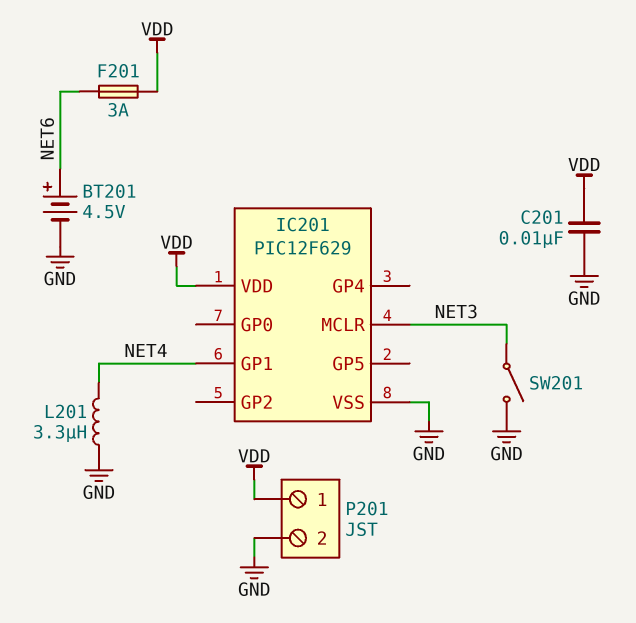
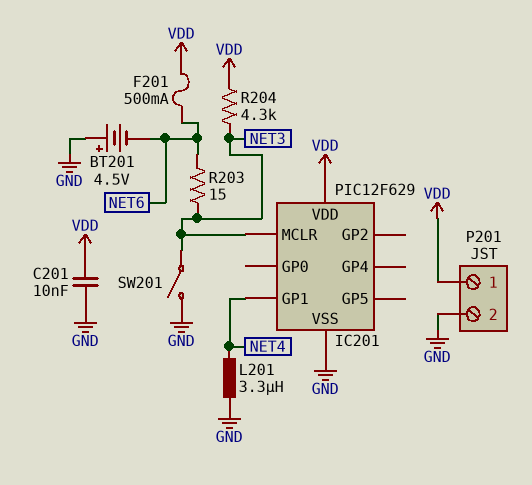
BT201: 4.5V (plus NET6, minus GND) -> 4.5V (plus GND, minus NET6)
F201: 3A (NET6, VDD) -> 500mA (NET6, VDD)
R203: none -> 15 (NET3, NET6)
R204: none -> 4.3k (NET3, VDD)

